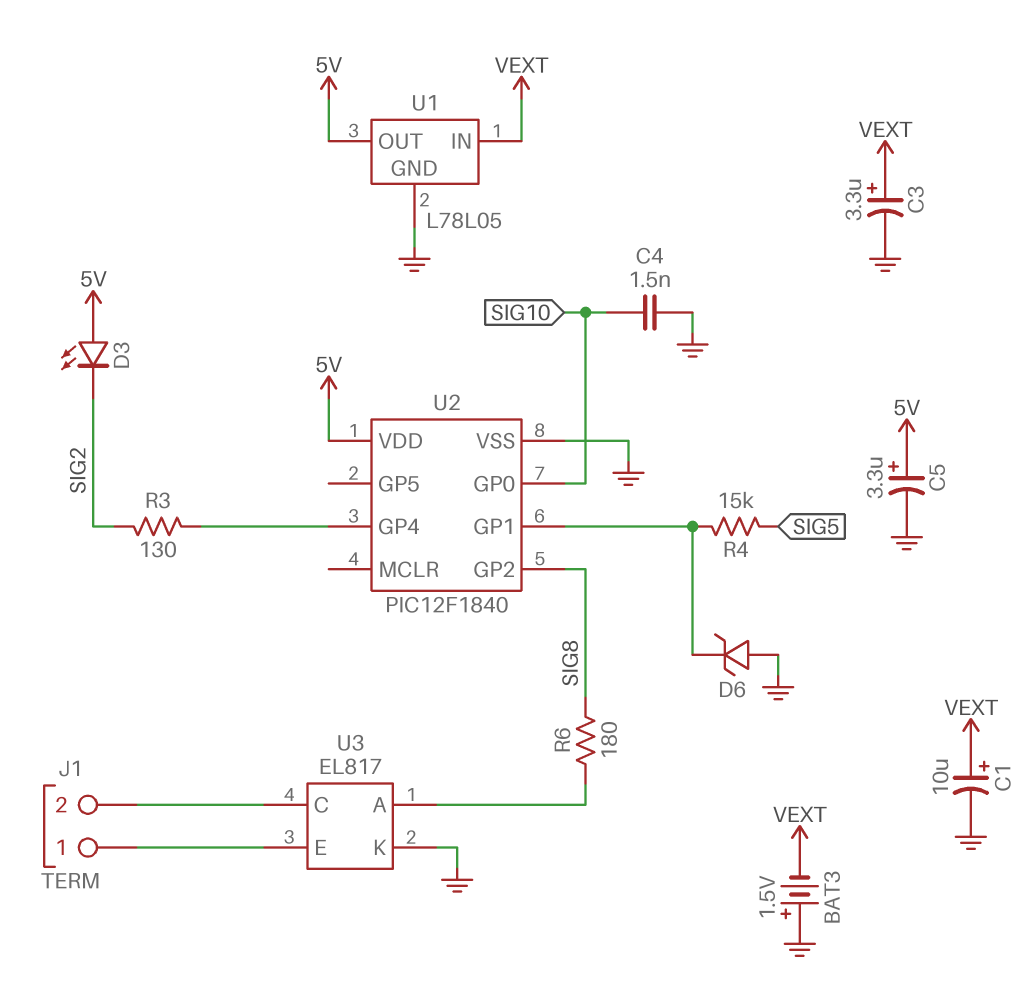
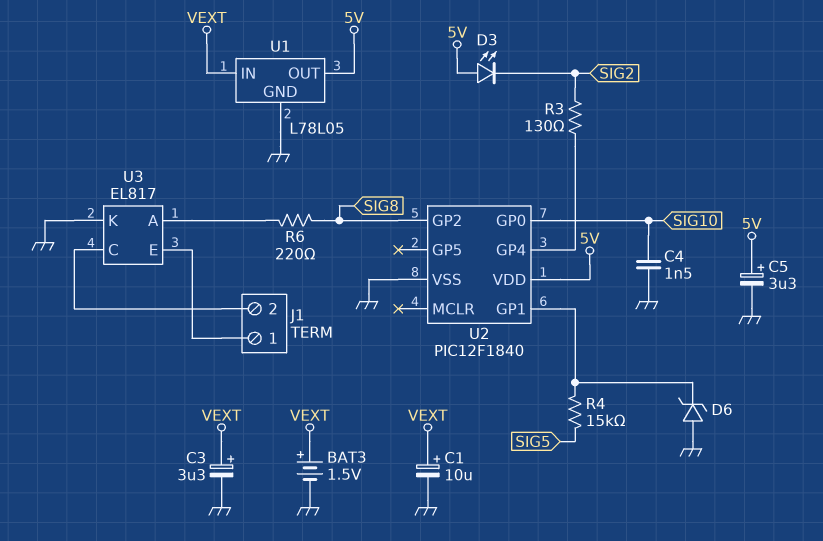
BAT3: 1.5V (plus GND, minus VEXT) -> 1.5V (plus VEXT, minus GND)
R6: 180 (SIG8, U3/A) -> 220 (SIG8, U3/A)

